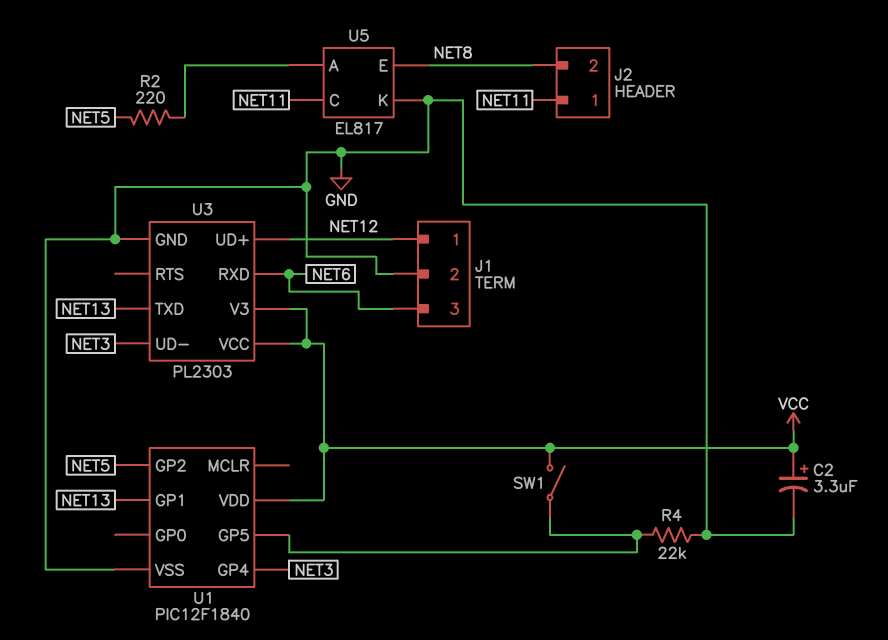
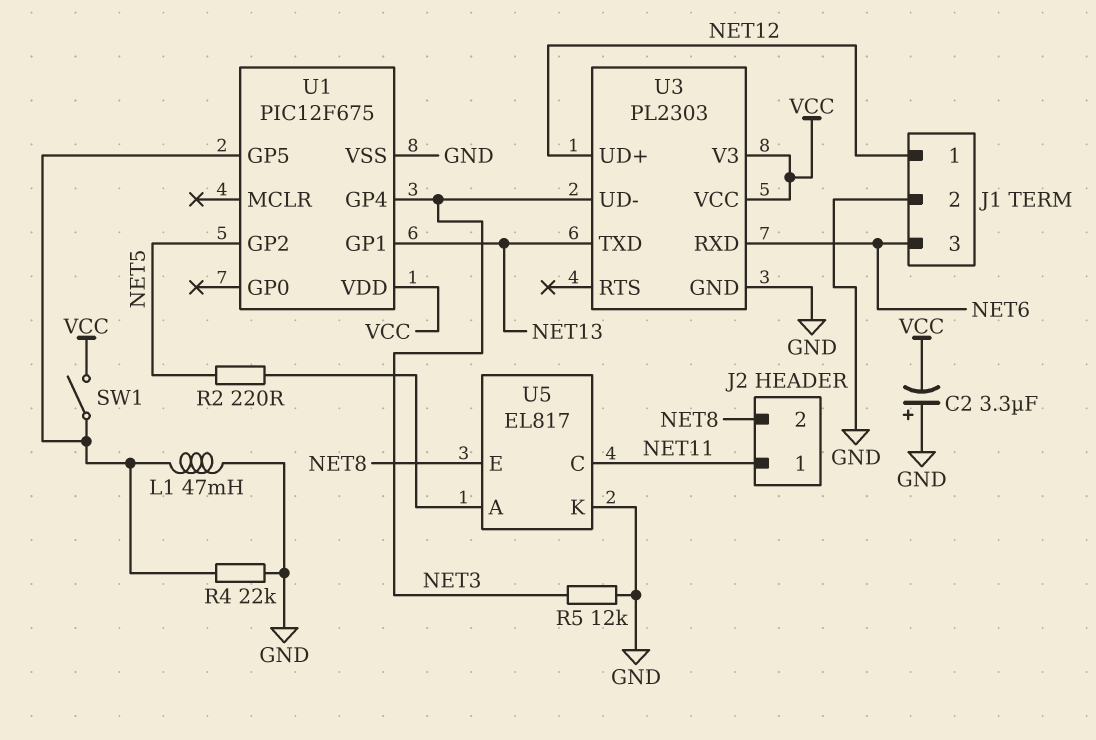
C2: 3.3uF (plus VCC, minus GND) -> 3.3uF (plus GND, minus VCC)
L1: none -> 47mH (GND, U1/GP5)
R5: none -> 12k (GND, NET3)
U1: PIC12F1840 -> PIC12F675

